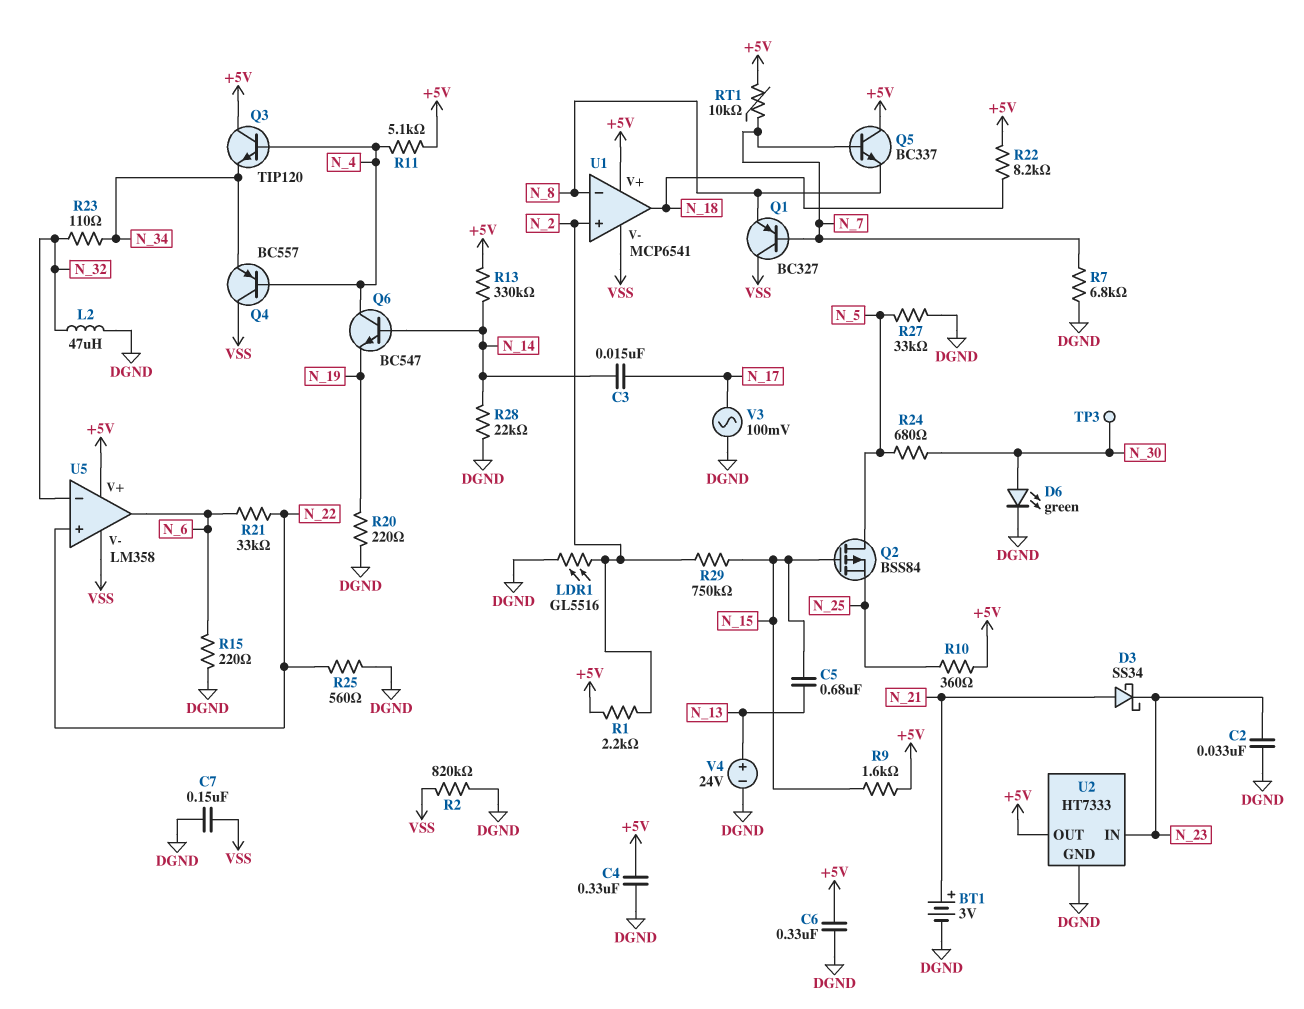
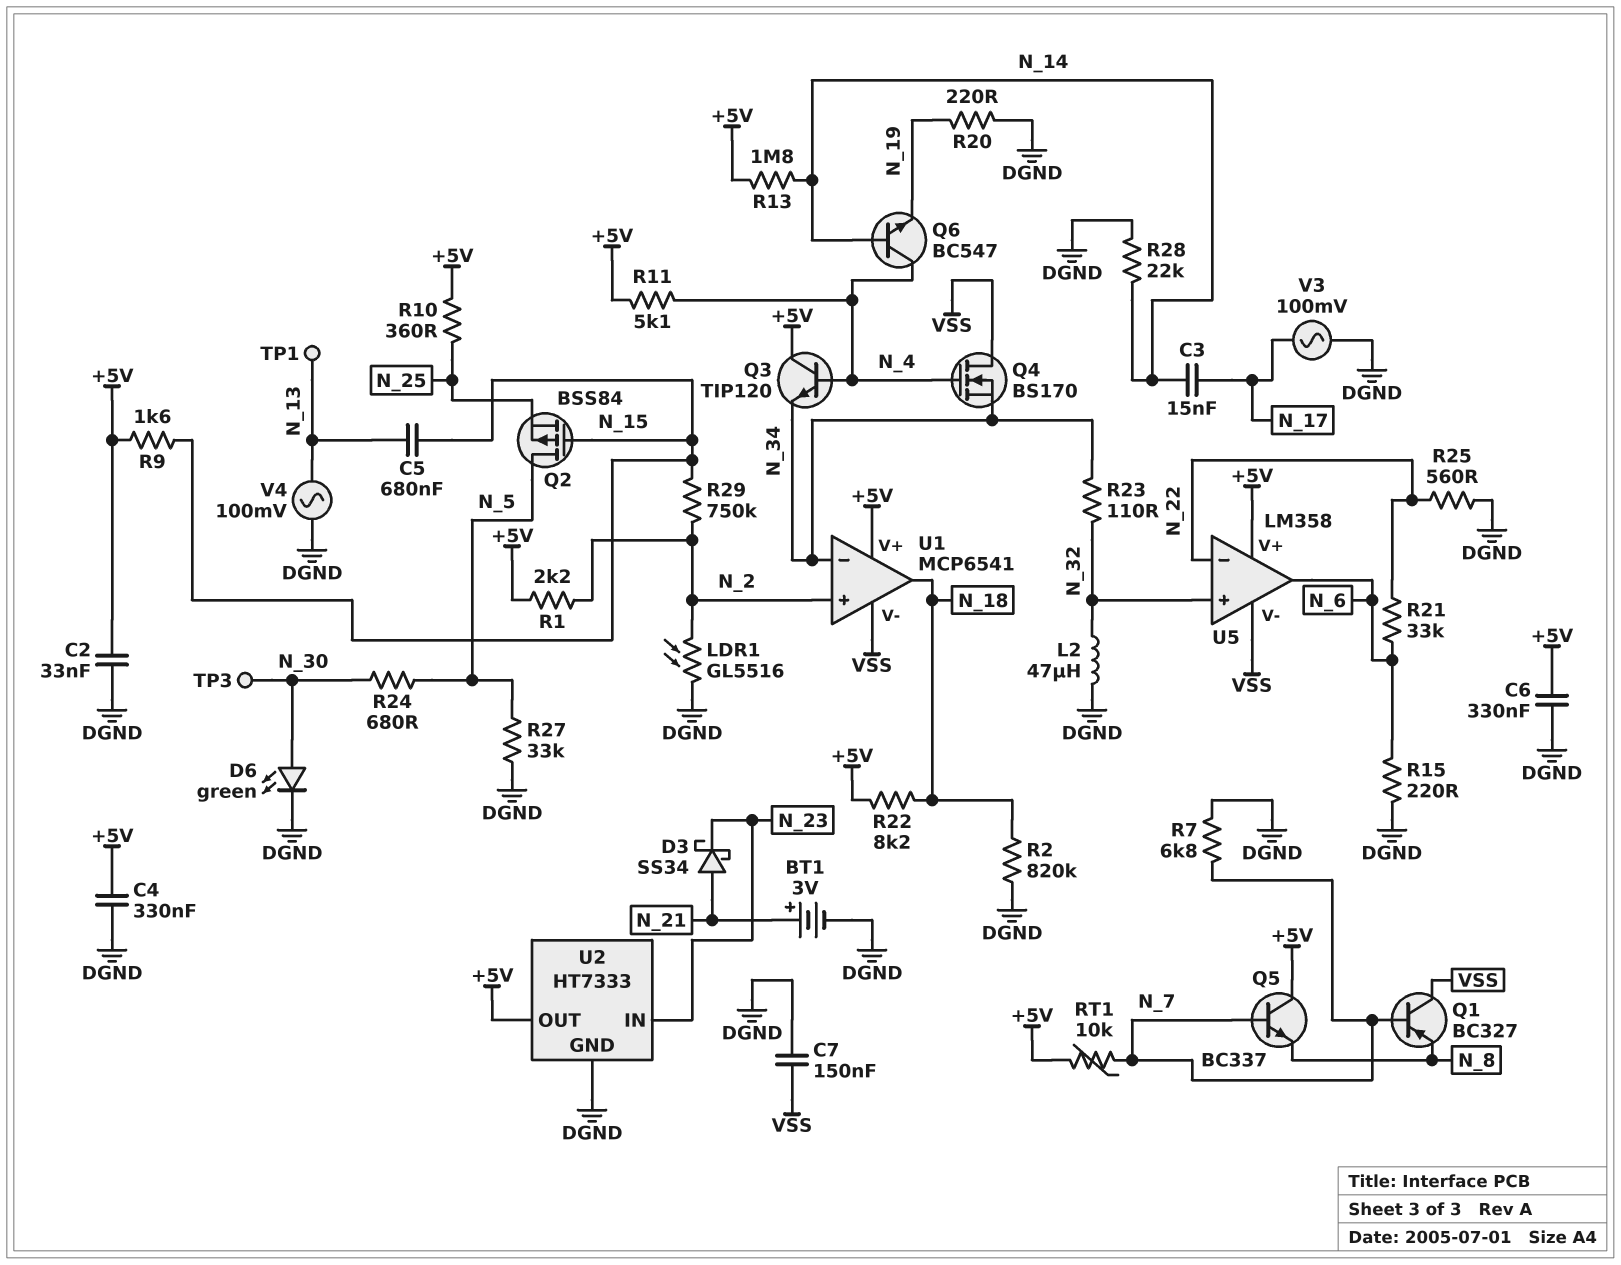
C2: 33nF (DGND, N_23) -> 33nF (+5V, DGND)
Q4: PNP BC557 (B N_4, C VSS, E N_34) -> NMOS BS170 (G N_4, D VSS, S N_34)
R2: 820k (DGND, VSS) -> 820k (DGND, N_18)
R13: 330k (+5V, N_14) -> 1.8M (+5V, N_14)
TP1: none -> test point (N_13)
U1 pin in-: N_8 -> N_34
U5 pin in+: N_22 -> N_32
U5 pin in-: N_32 -> N_22
V4: 24V (plus N_13, minus DGND) -> AC 100mV (DGND, N_13)

